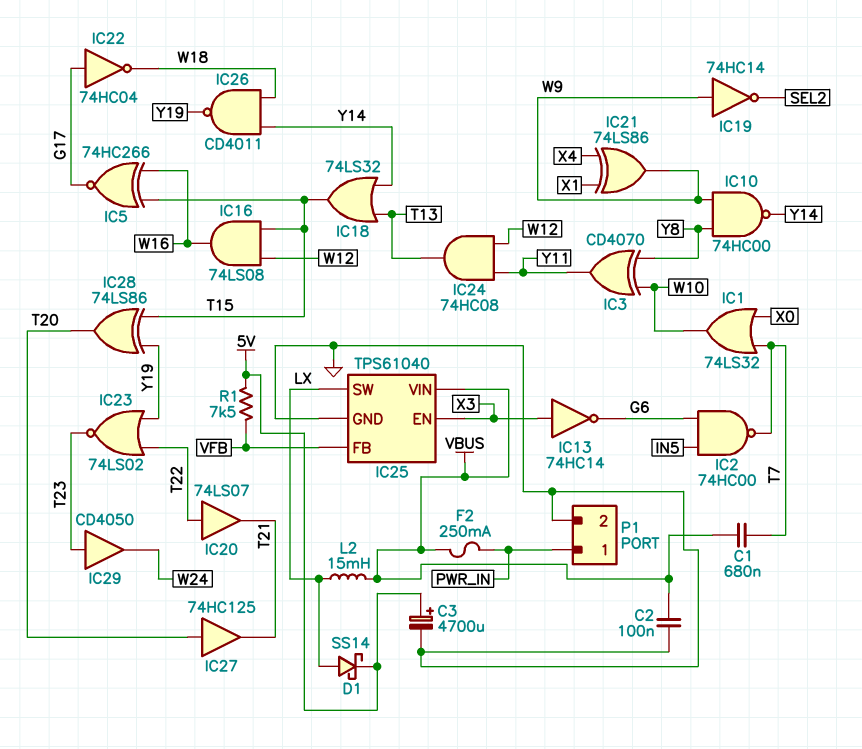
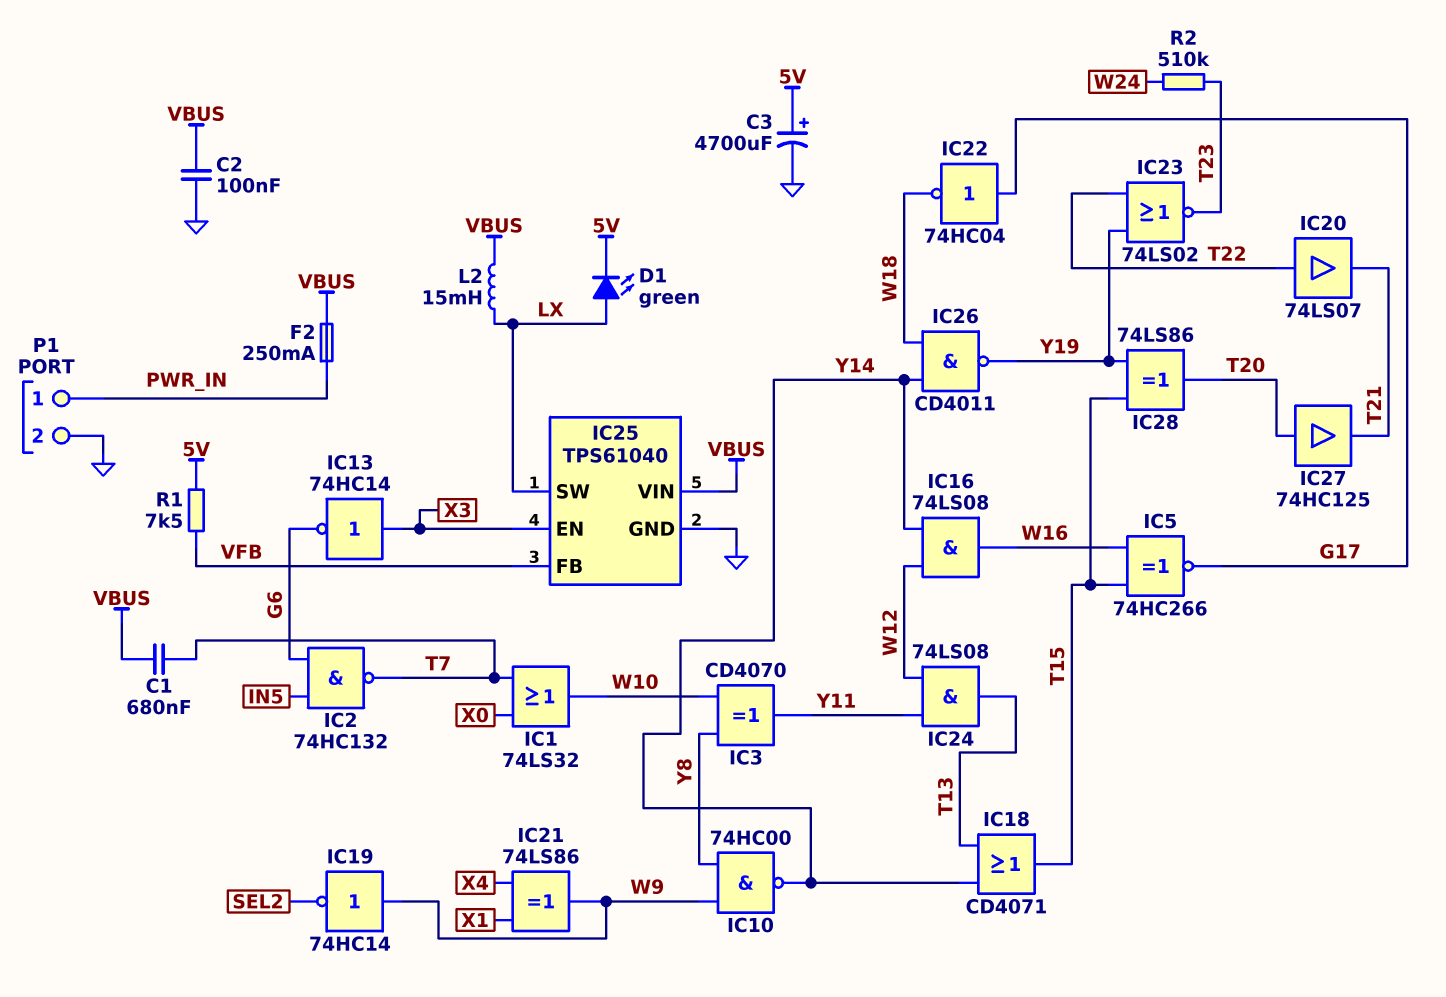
D1: schottky SS14 (A LX, K 5V) -> LED green (A LX, K 5V)
IC2: NAND 74HC00 (in G6, in IN5, out T7) -> NAND 74HC132 (in G6, in IN5, out T7)
IC16: AND 74LS08 (in T15, in W12, out W16) -> AND 74LS08 (in W12, in Y14, out W16)
IC18: OR 74LS32 (in T13, in Y14, out T15) -> OR CD4071 (in T13, in Y14, out T15)
IC24: AND 74HC08 (in W12, in Y11, out T13) -> AND 74LS08 (in W12, in Y11, out T13)
IC29: buffer CD4050 (in T23, out W24) -> none
R2: none -> 510k (T23, W24)

